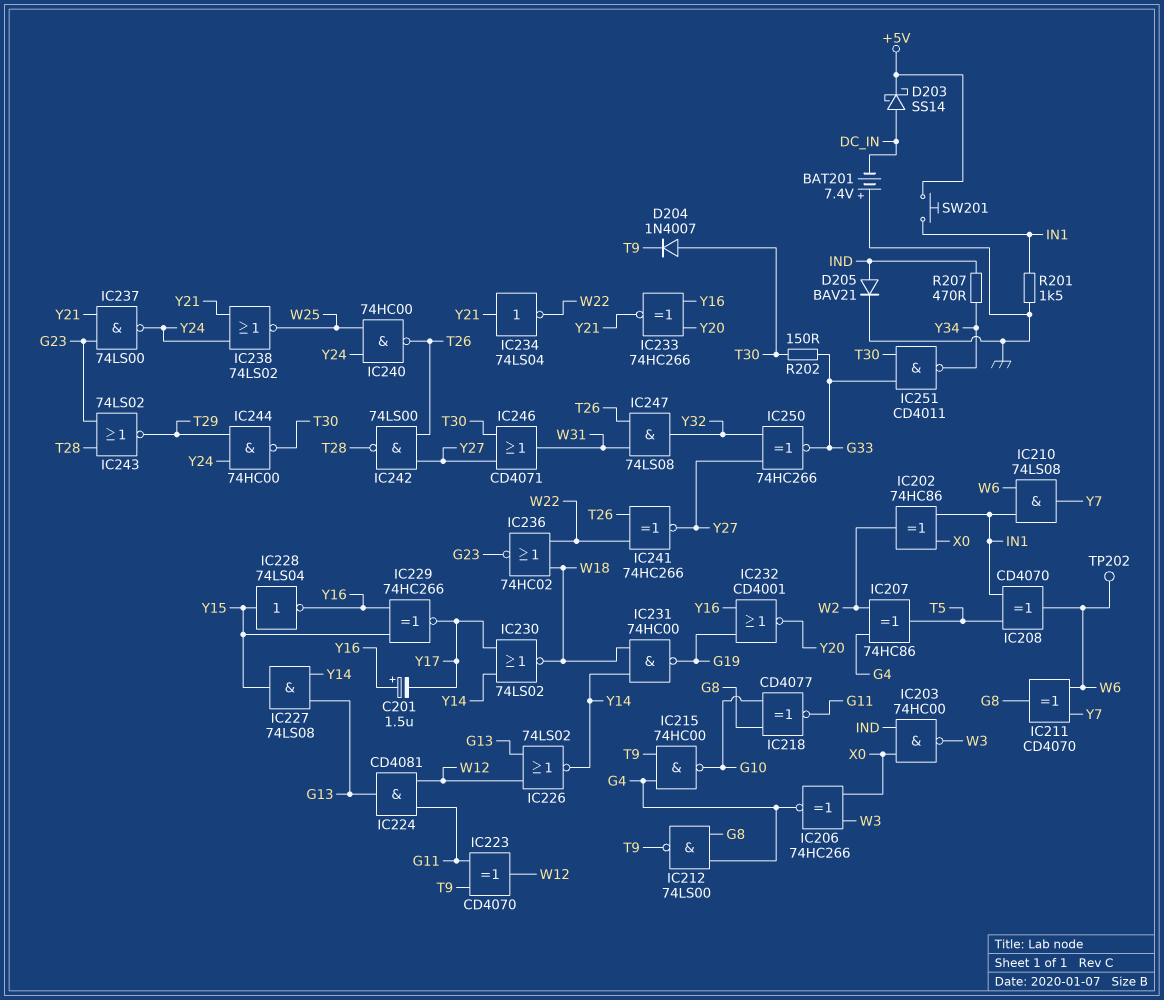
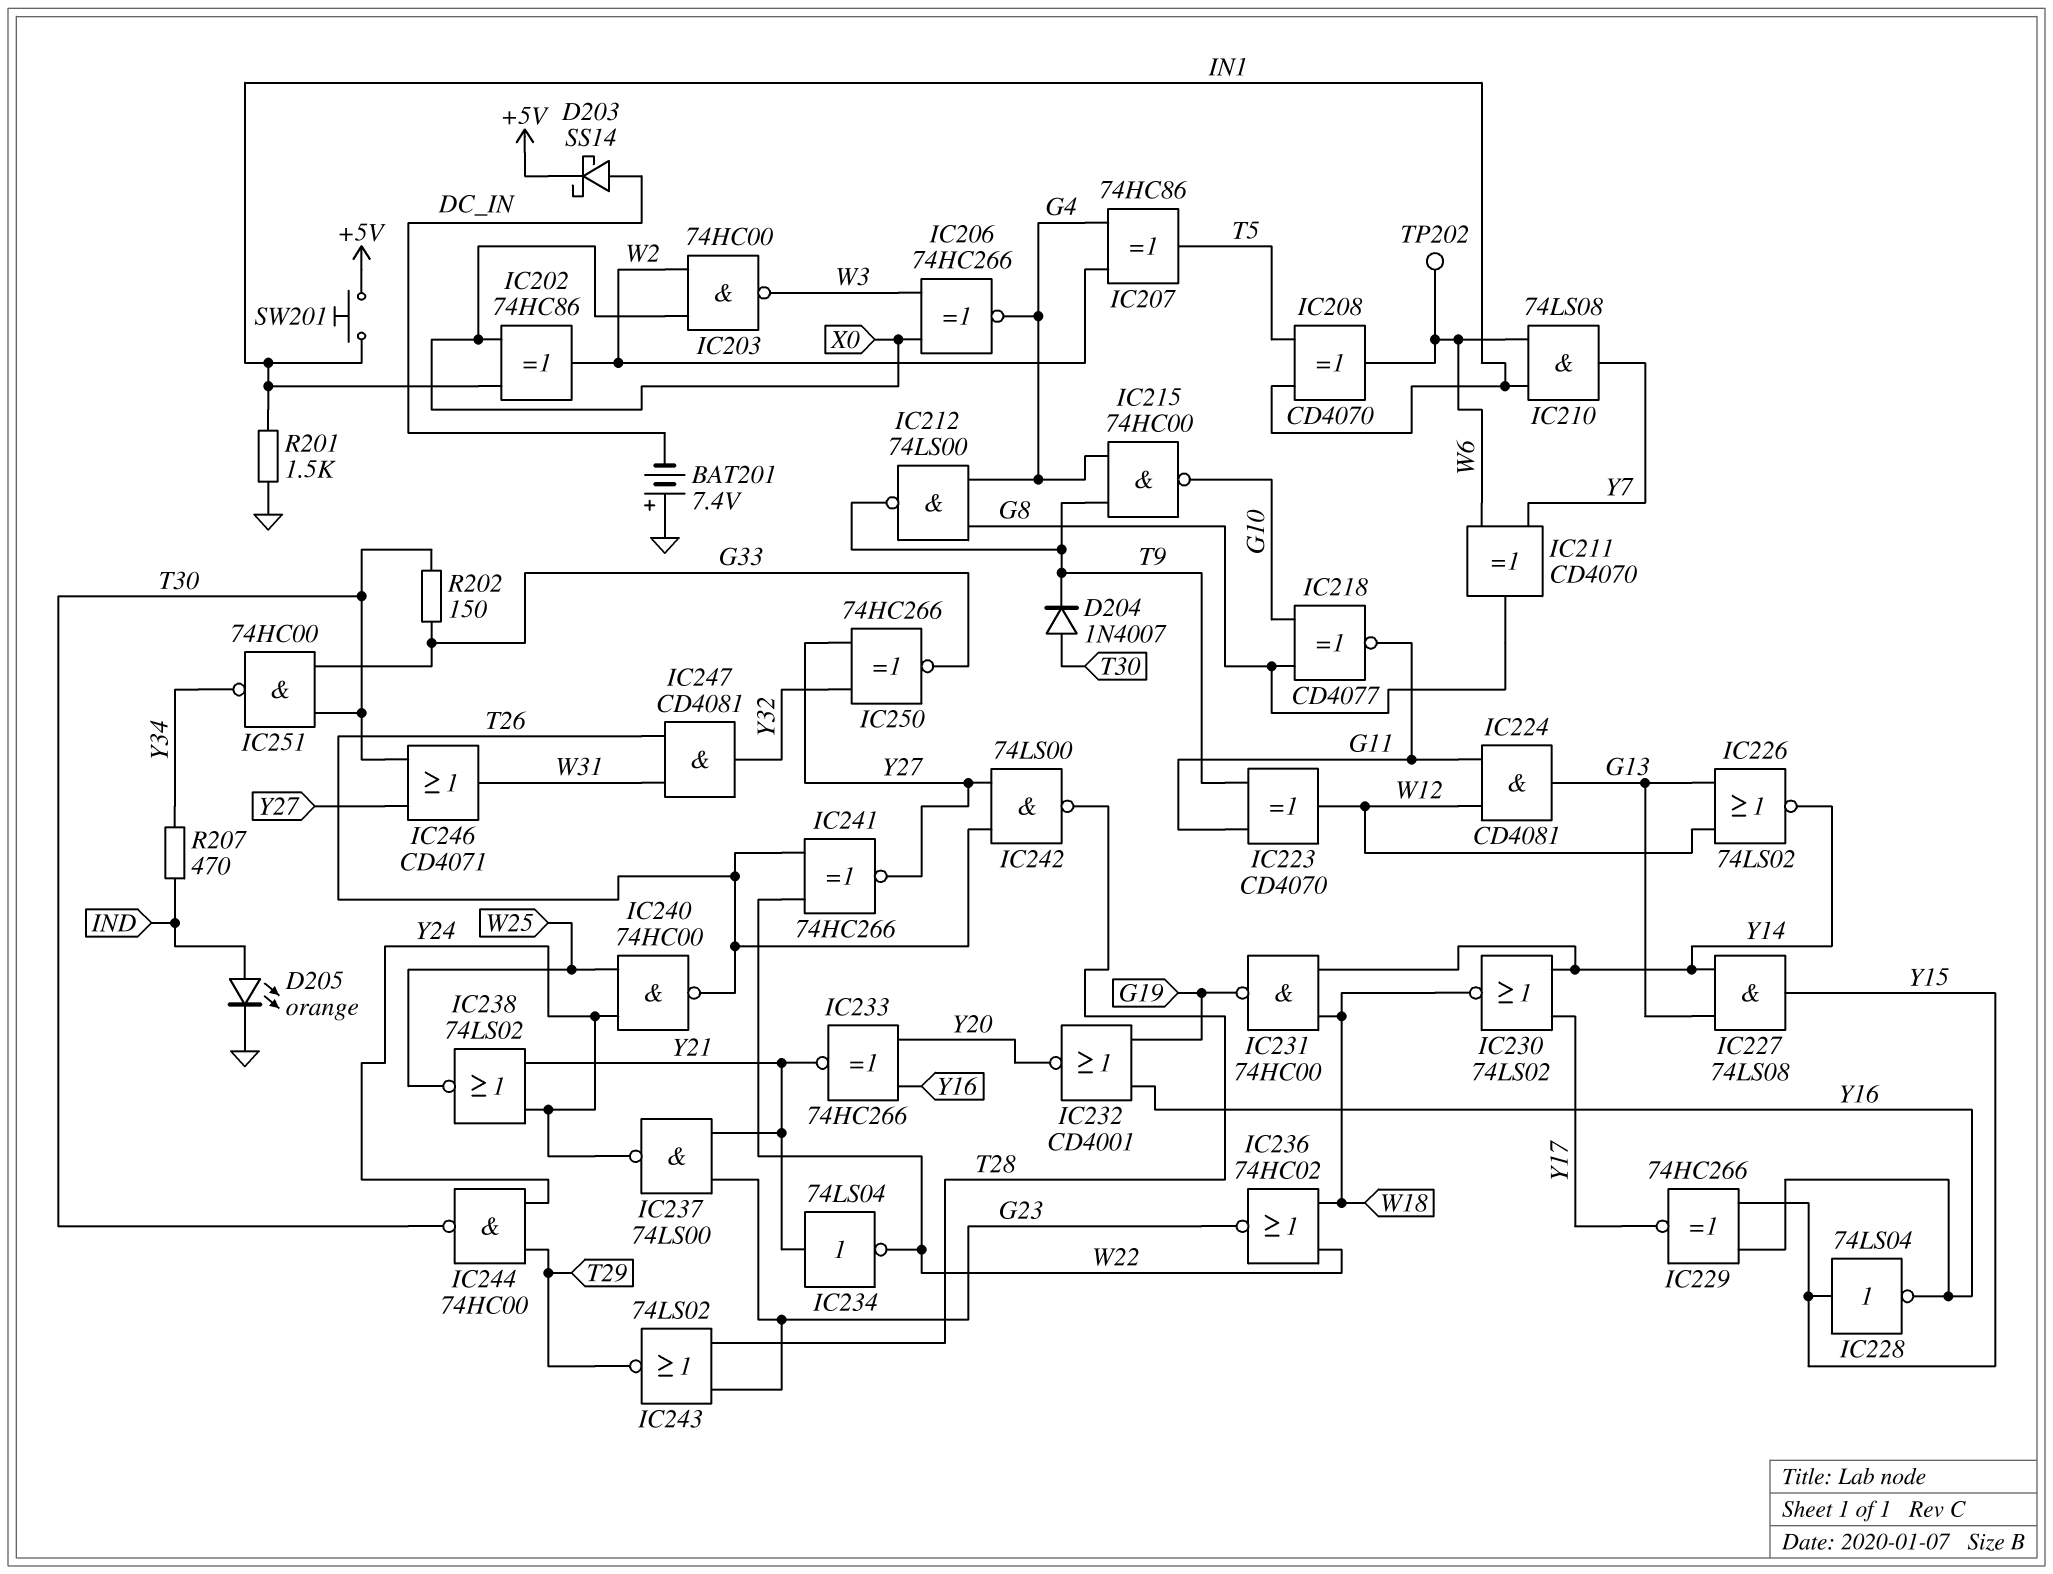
C201: 1.5uF (plus Y16, minus Y17) -> none
D205: diode BAV21 (A IND, K GND) -> LED orange (A IND, K GND)
IC203: NAND 74HC00 (in IND, in X0, out W3) -> NAND 74HC00 (in W2, in X0, out W3)
IC247: AND 74LS08 (in T26, in W31, out Y32) -> AND CD4081 (in T26, in W31, out Y32)
IC251: NAND CD4011 (in G33, in T30, out Y34) -> NAND 74HC00 (in G33, in T30, out Y34)

